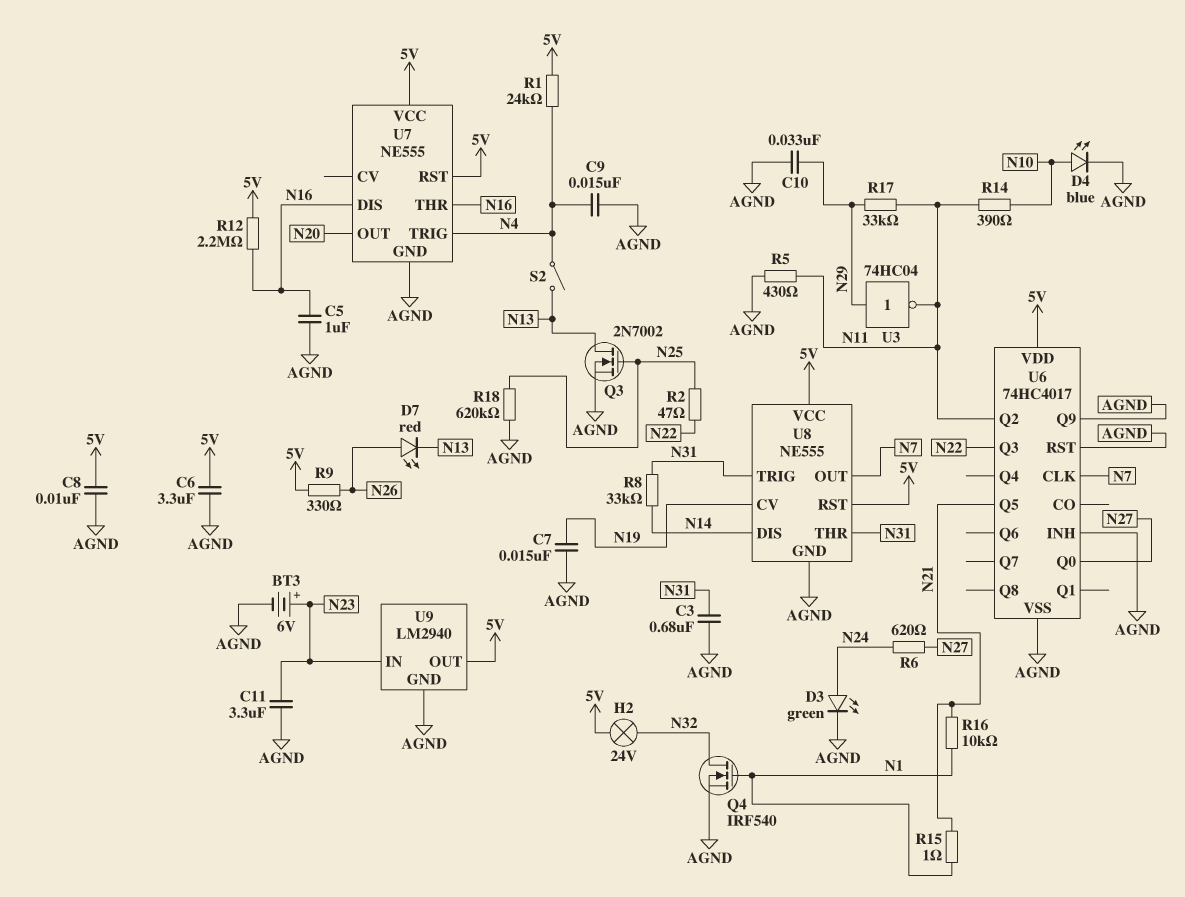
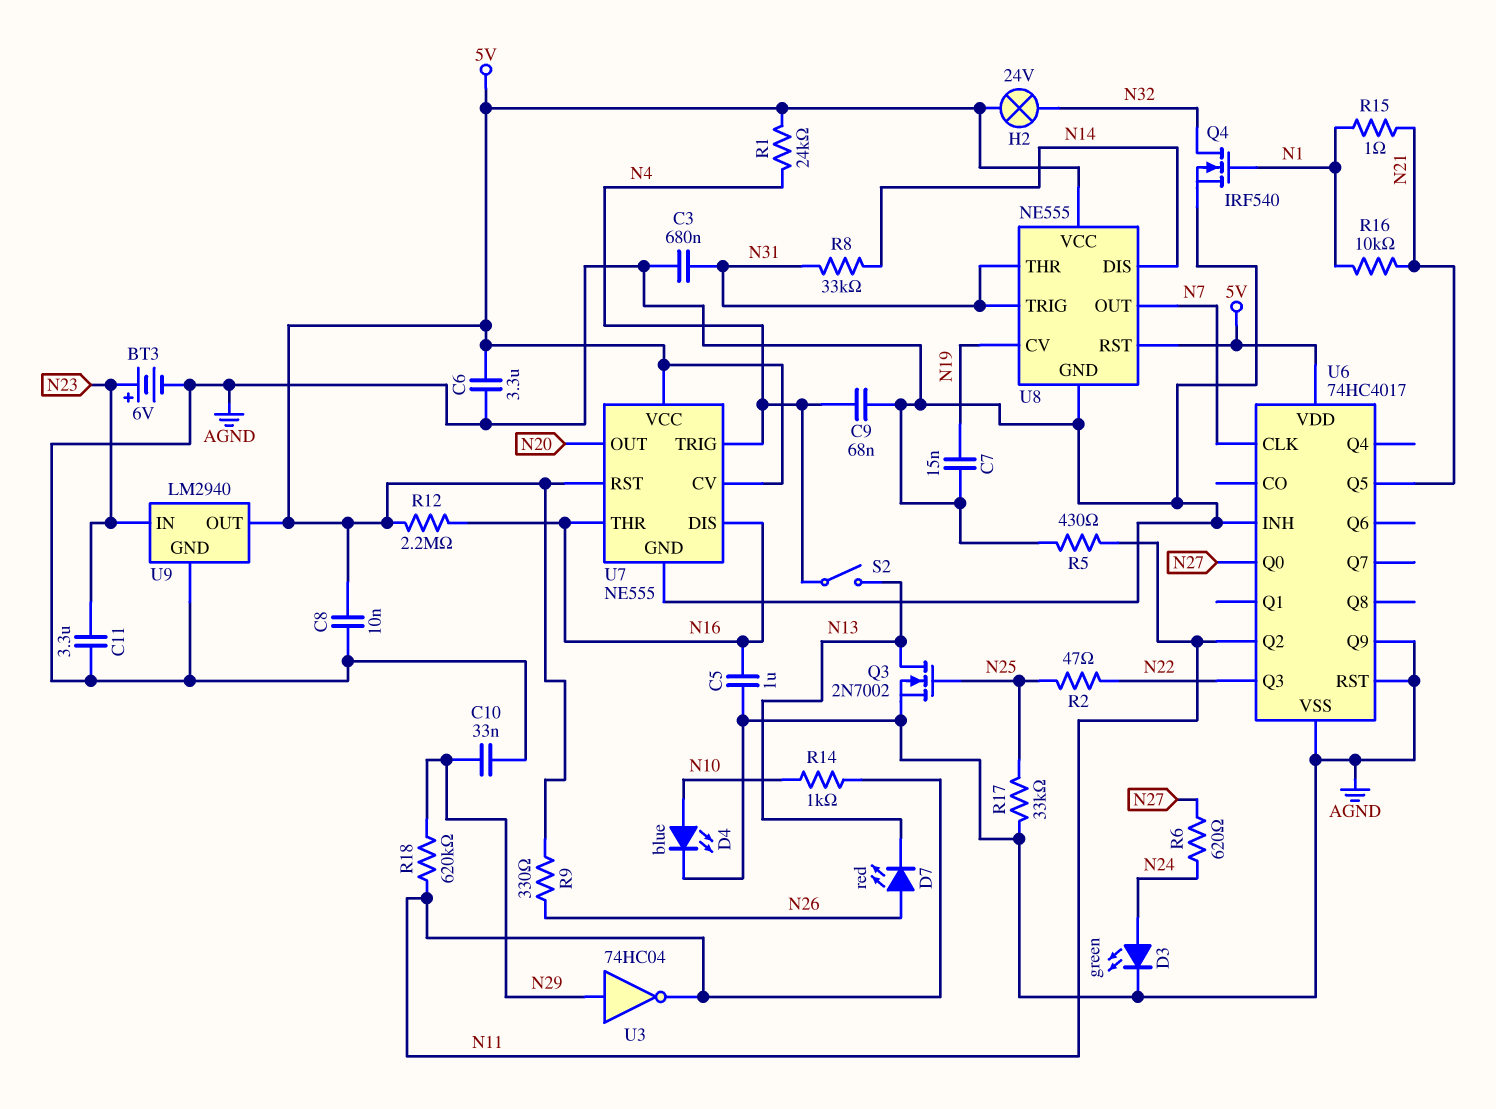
C9: 15nF (AGND, N4) -> 68nF (AGND, N4)
R14: 390 (N10, N11) -> 1k (N10, N11)
R17: 33k (N11, N29) -> 33k (AGND, N25)
R18: 620k (AGND, N25) -> 620k (N11, N29)
U7 pin CV: none -> 5V

